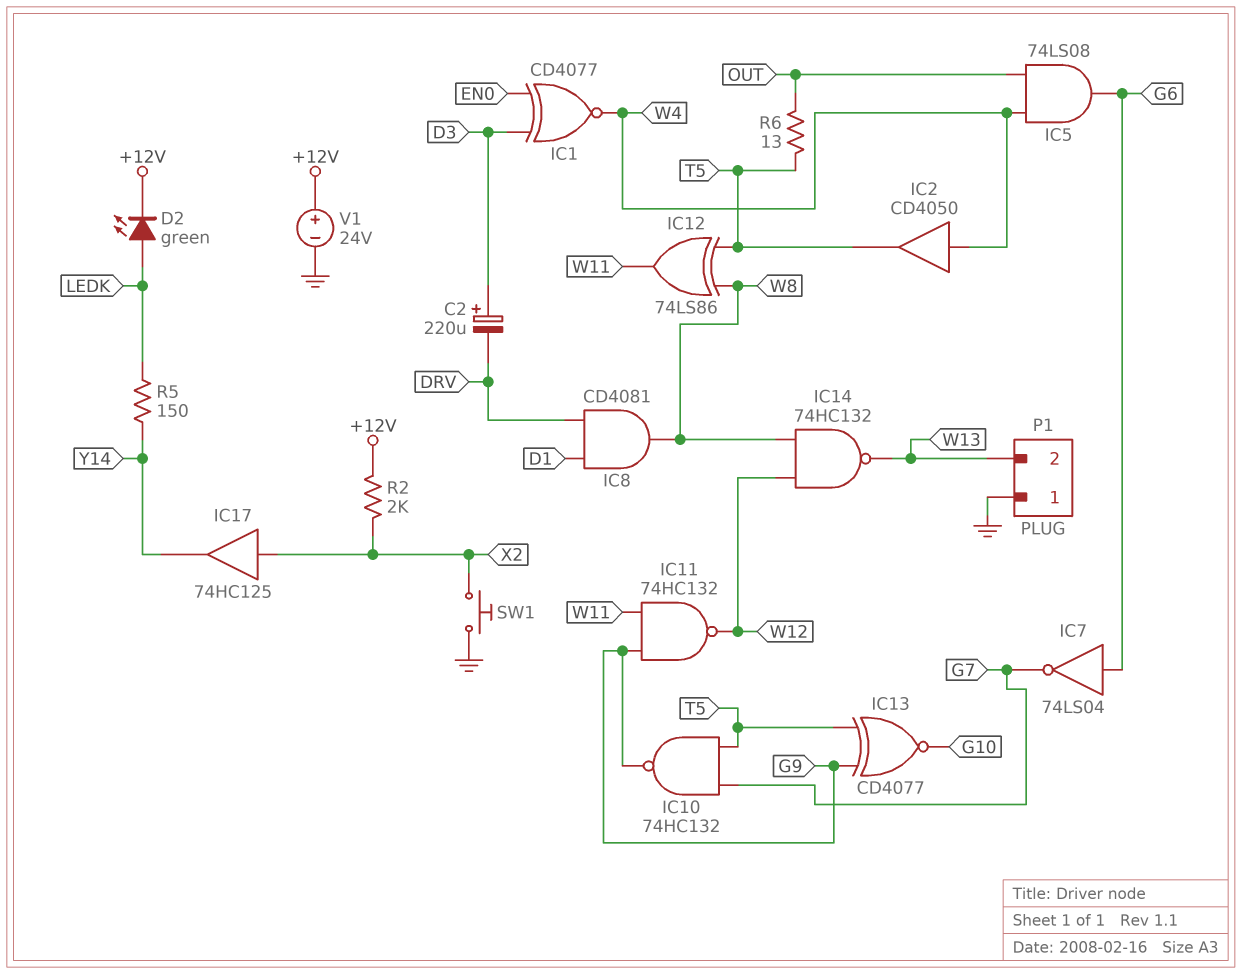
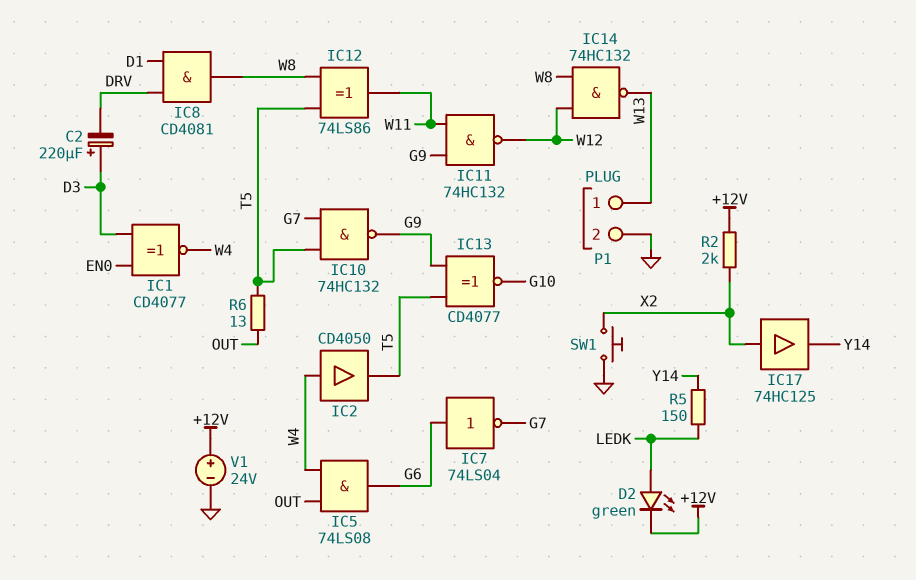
P1 pin 1: GND -> W13
P1 pin 2: W13 -> GND

